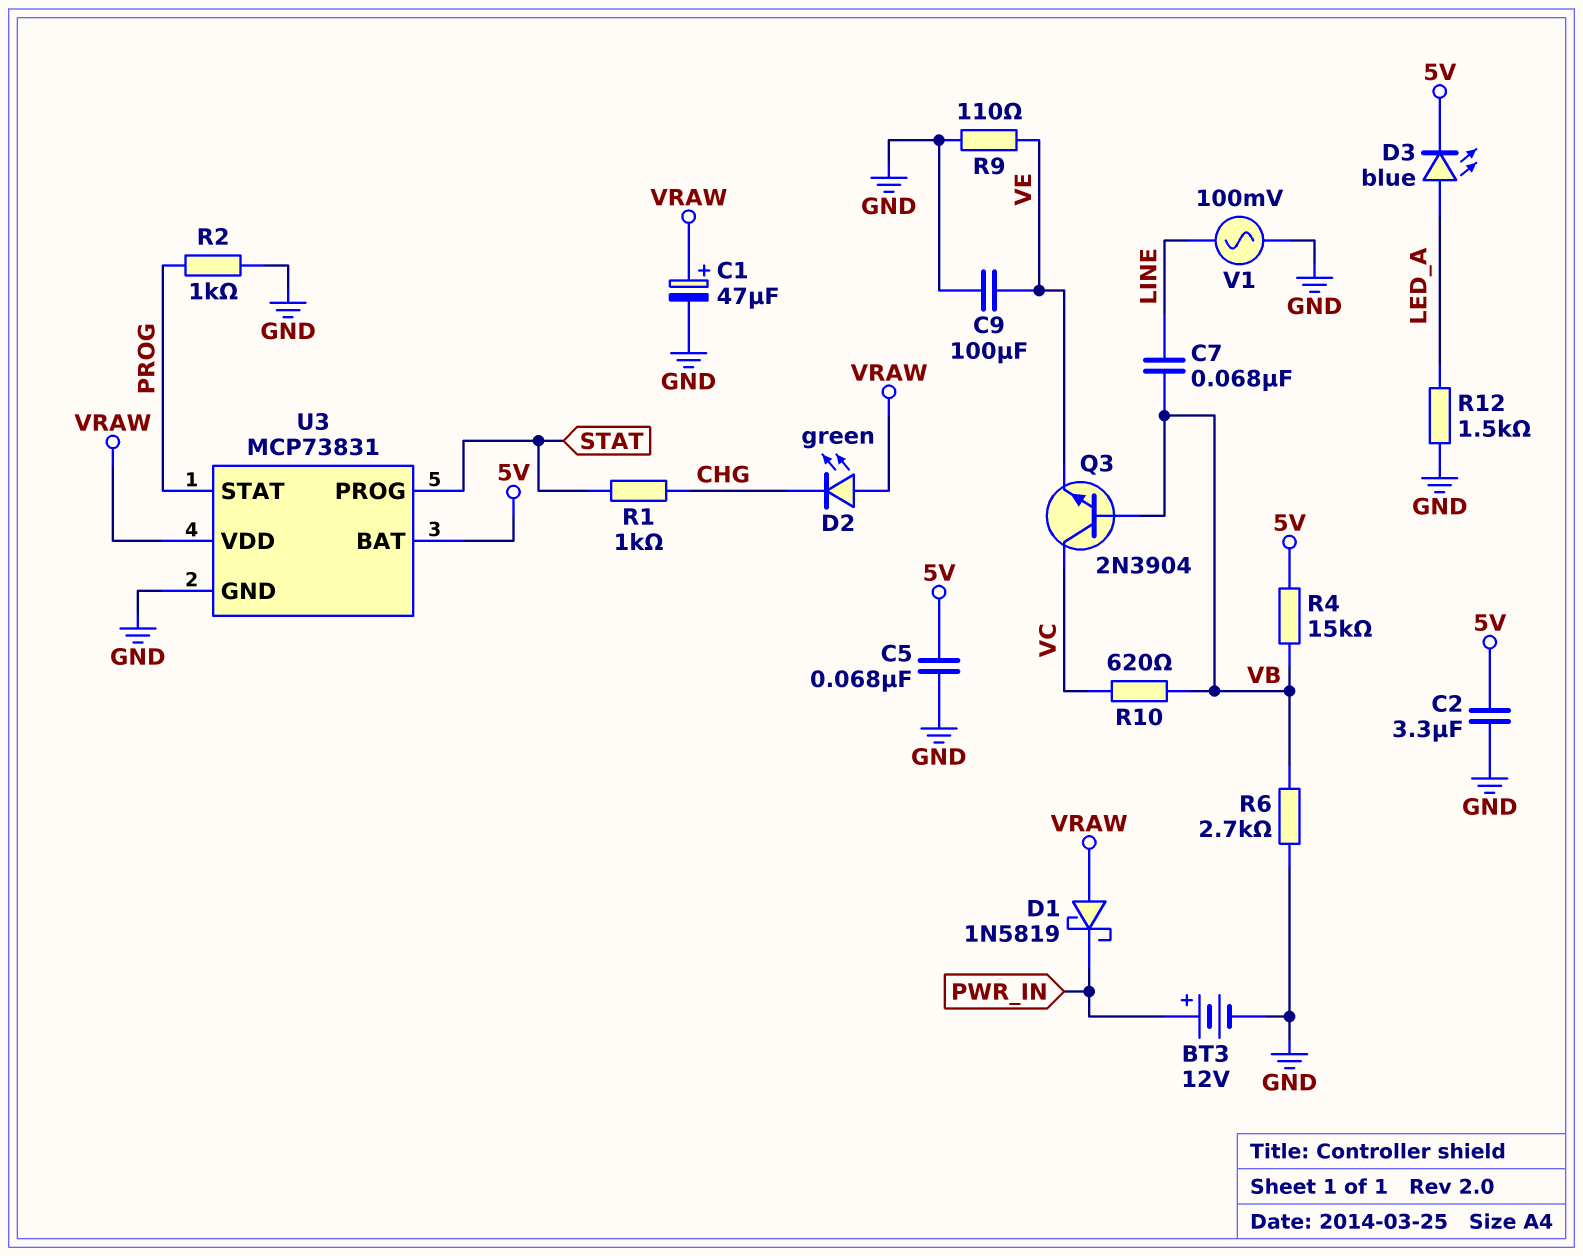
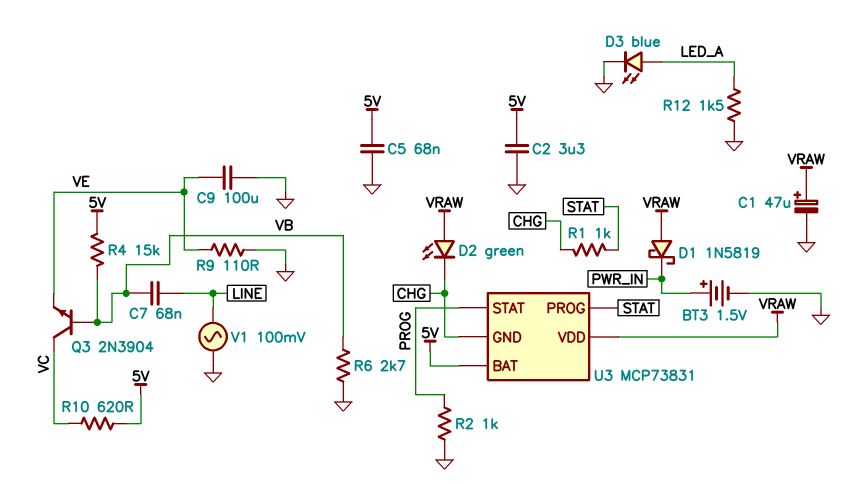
BT3: 12V (plus PWR_IN, minus GND) -> 1.5V (plus PWR_IN, minus GND)
D3: LED blue (A LED_A, K 5V) -> LED blue (A LED_A, K GND)
R10: 620 (VB, VC) -> 620 (5V, VC)
U3 pin GND: GND -> CHG

